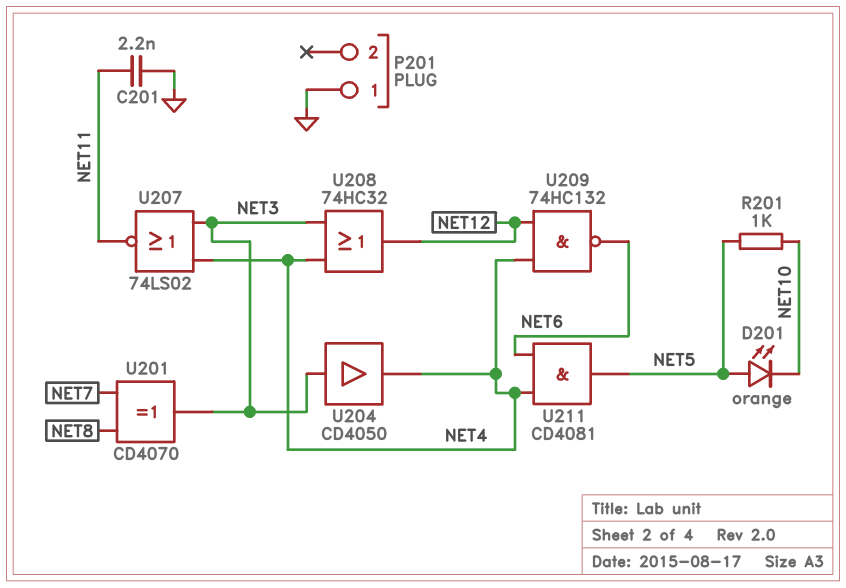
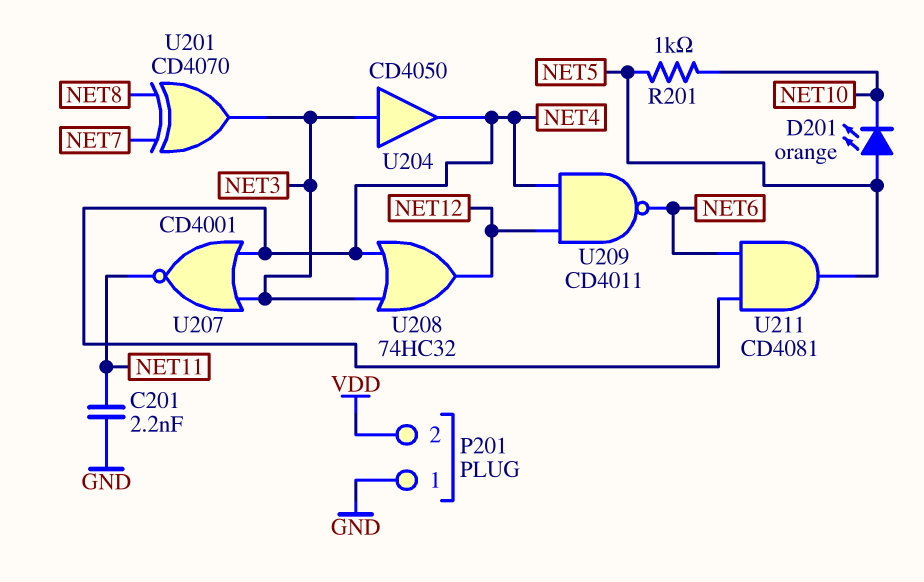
P201 pin 2: none -> VDD
U207: NOR 74LS02 (in NET3, in NET4, out NET11) -> NOR CD4001 (in NET3, in NET4, out NET11)
U209: NAND 74HC132 (in NET4, in NET12, out NET6) -> NAND CD4011 (in NET4, in NET12, out NET6)

